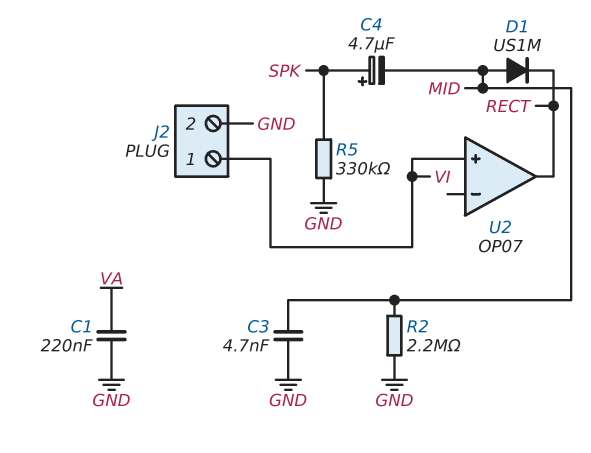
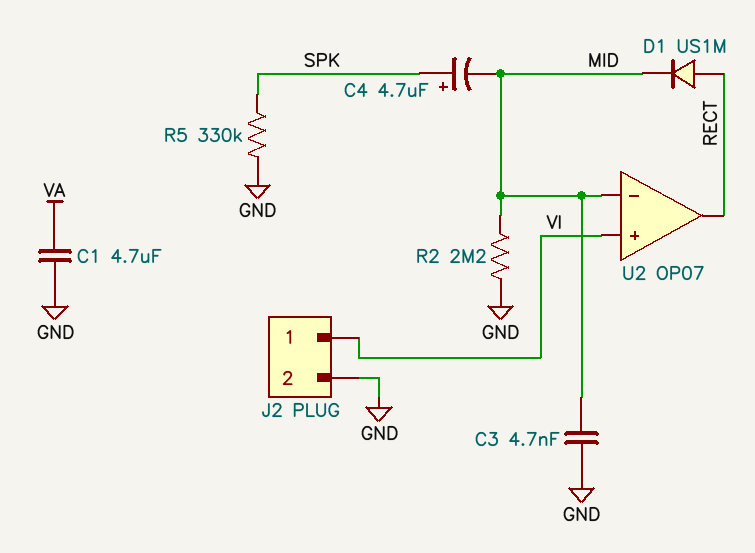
C1: 220nF (GND, VA) -> 4.7uF (GND, VA)
D1: diode US1M (A MID, K RECT) -> diode US1M (A RECT, K MID)
U2 pin in-: none -> MID

